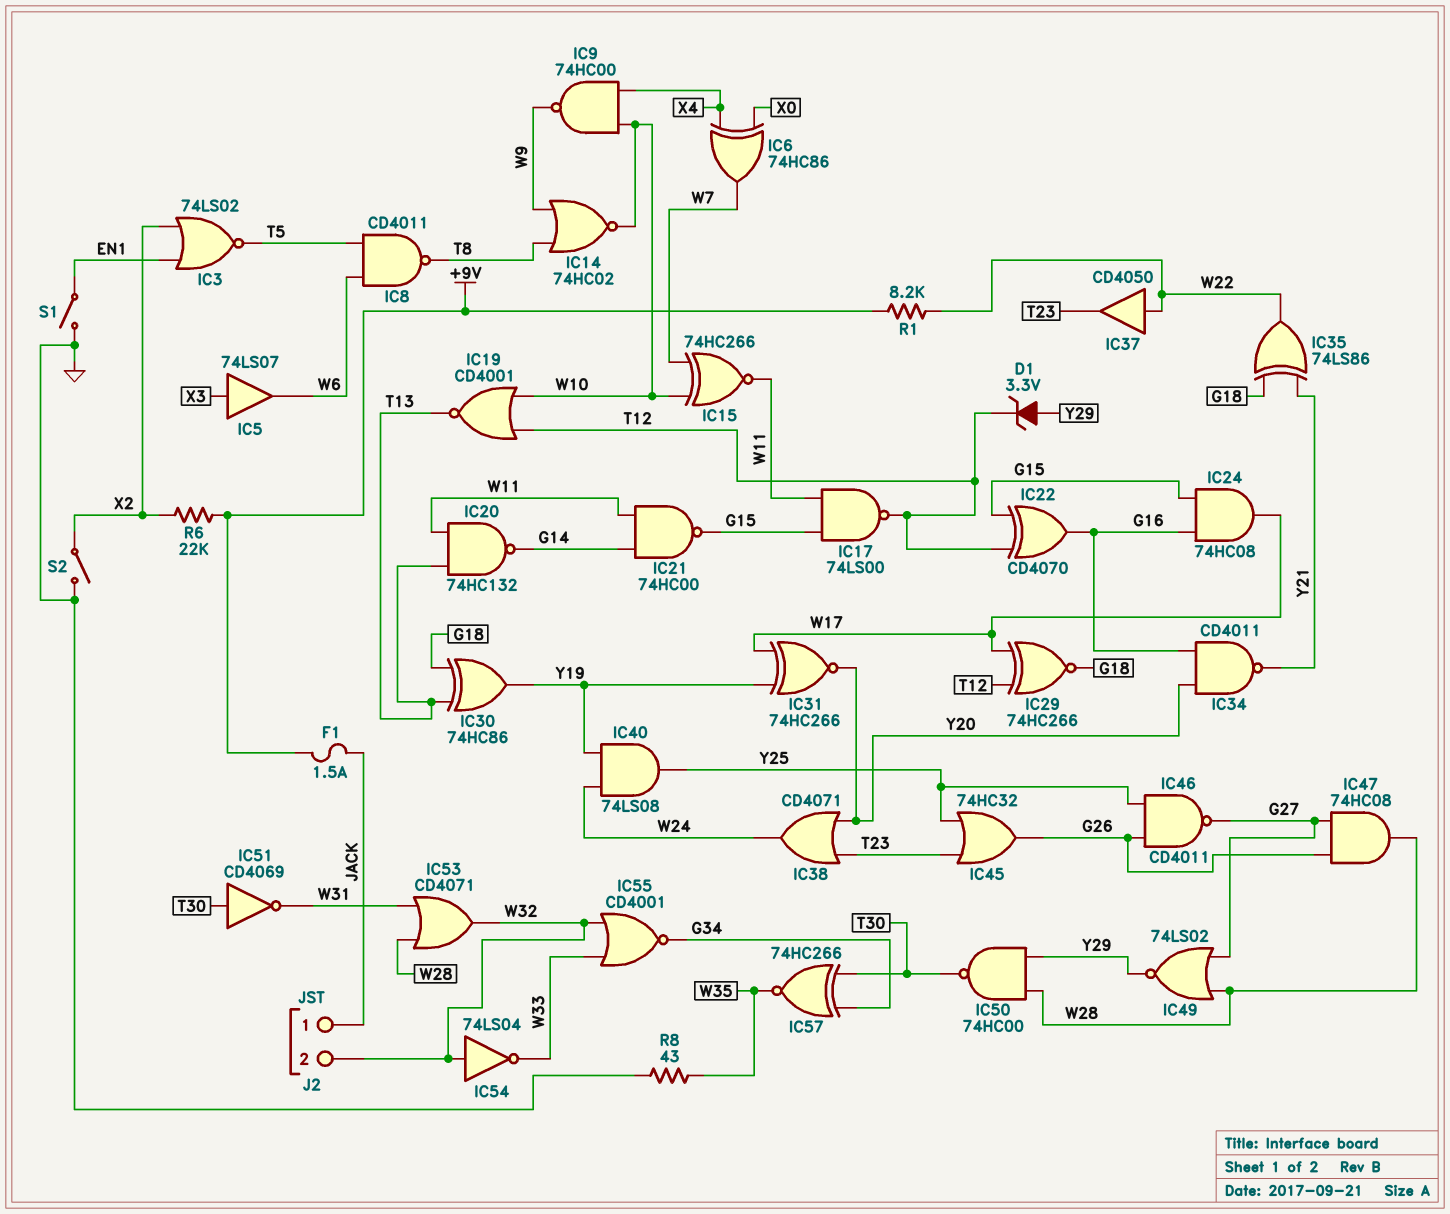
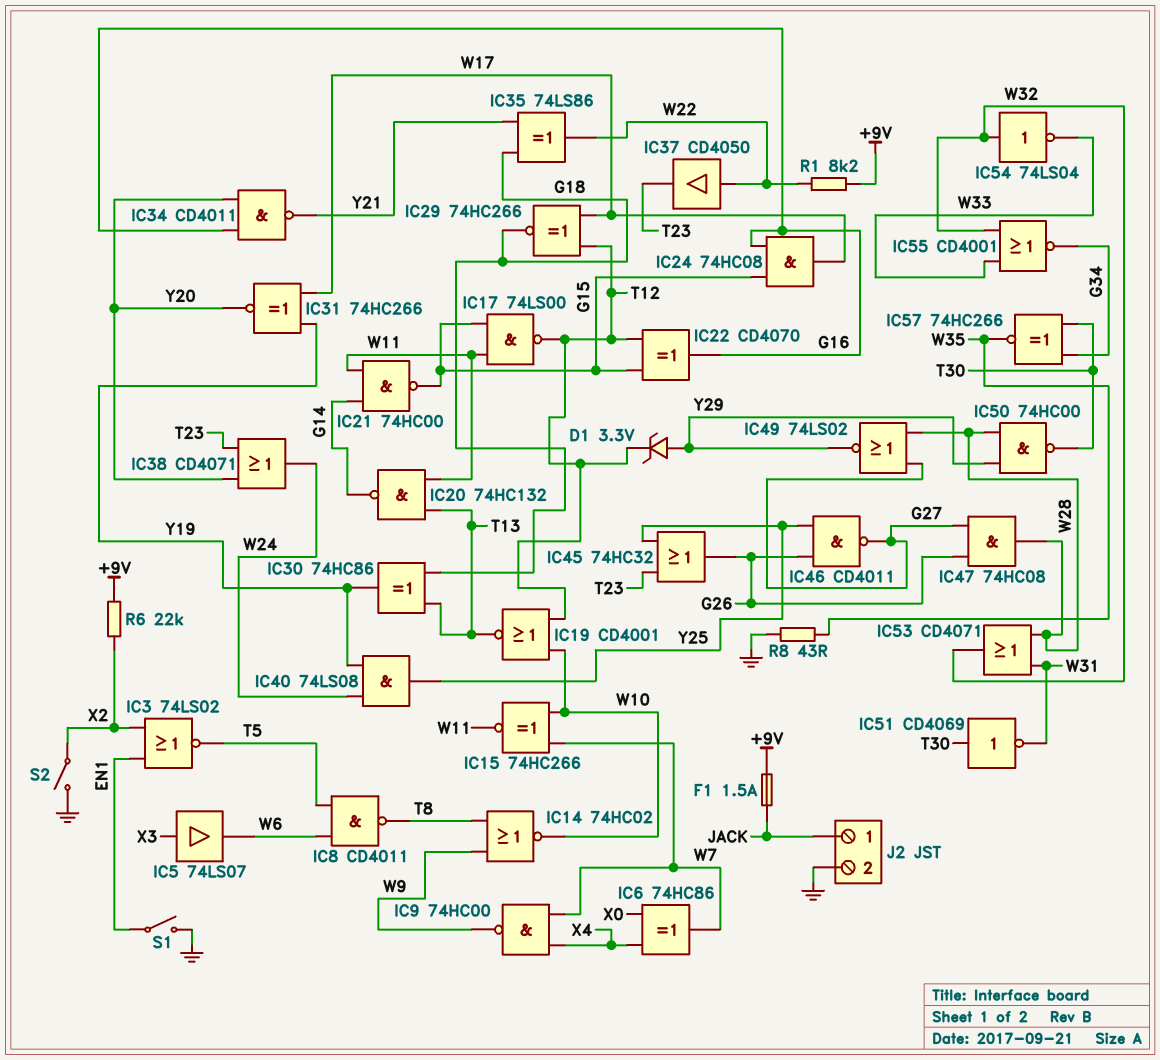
IC9: NAND 74HC00 (in W10, in X4, out W9) -> NAND 74HC00 (in W7, in X4, out W9)
J2 pin 2: W32 -> GND

